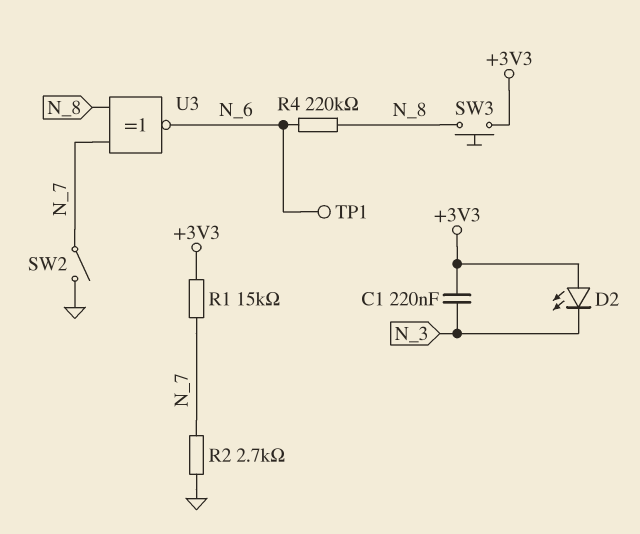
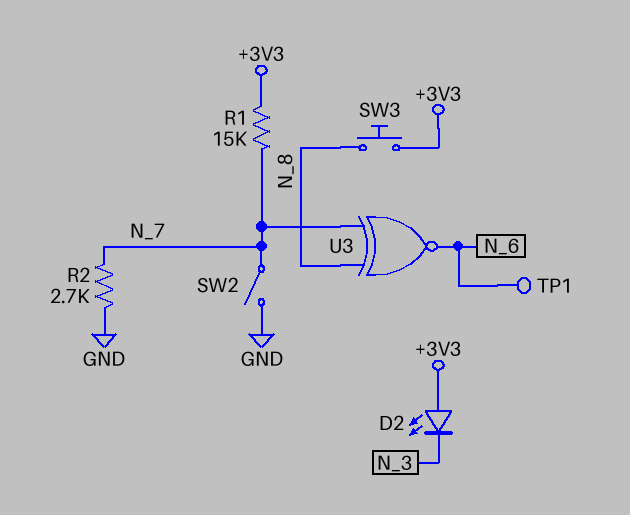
C1: 220nF (+3V3, N_3) -> none
R4: 220k (N_6, N_8) -> none

